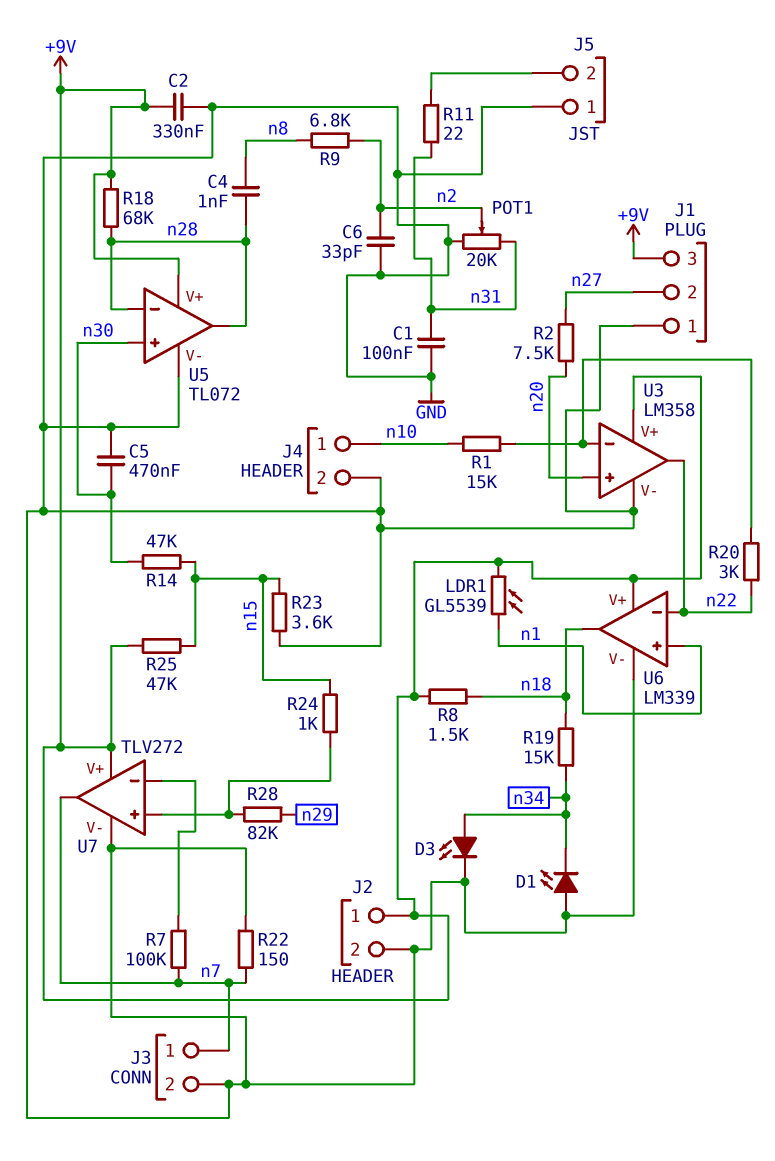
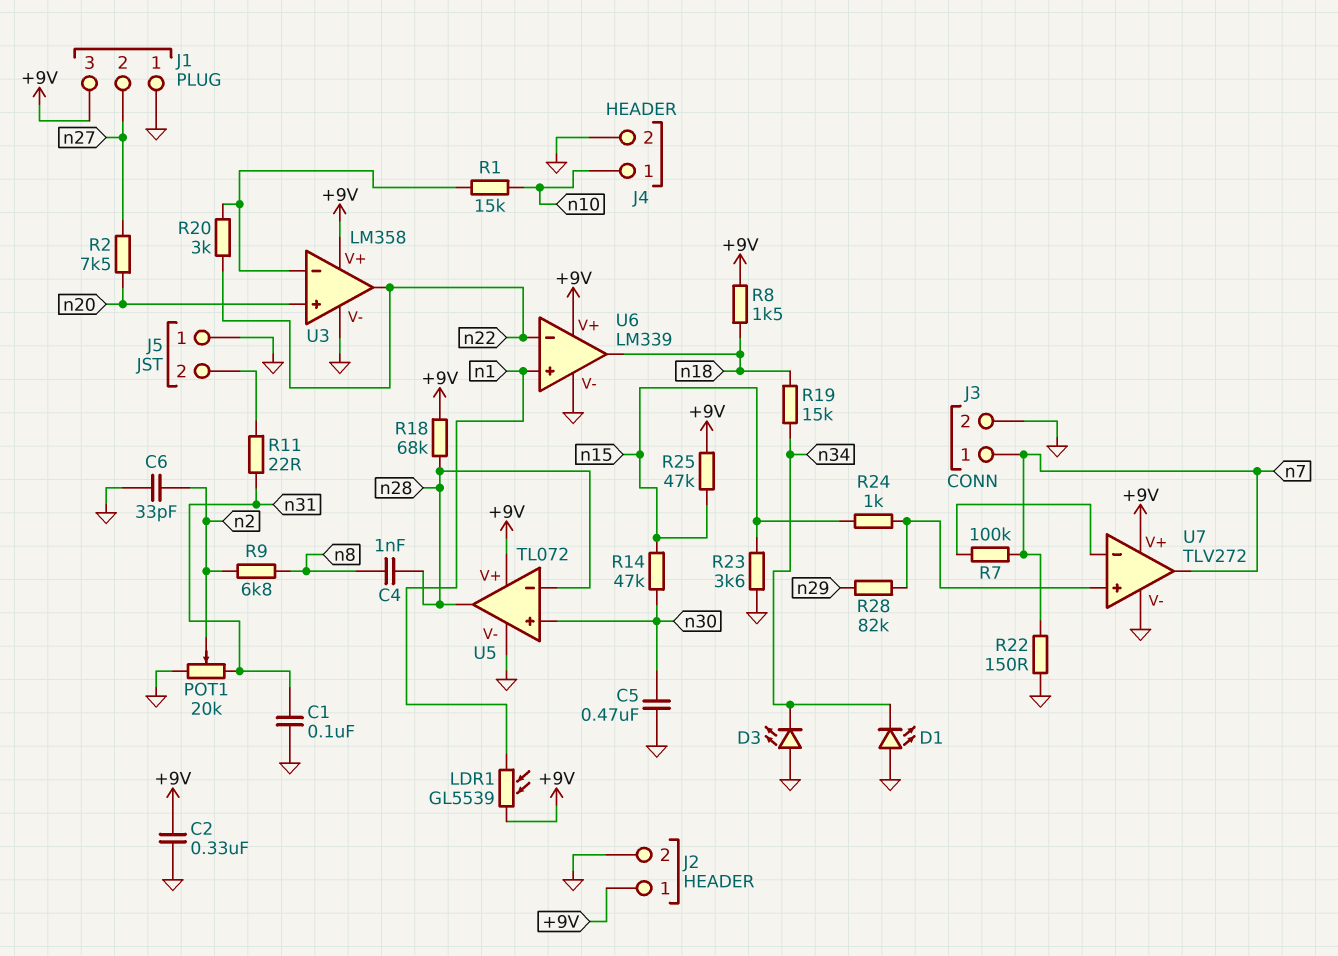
D3: LED (A n34, K GND) -> LED (A GND, K n34)

